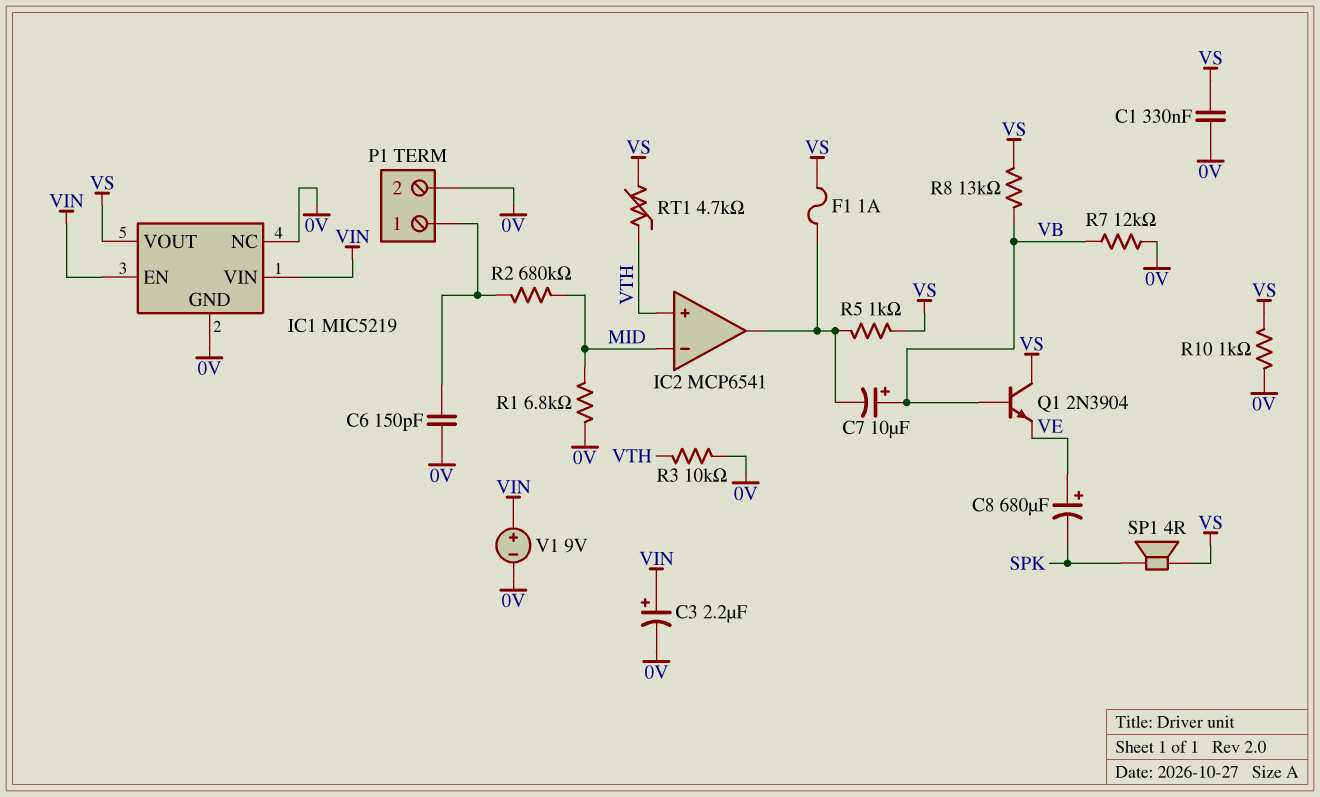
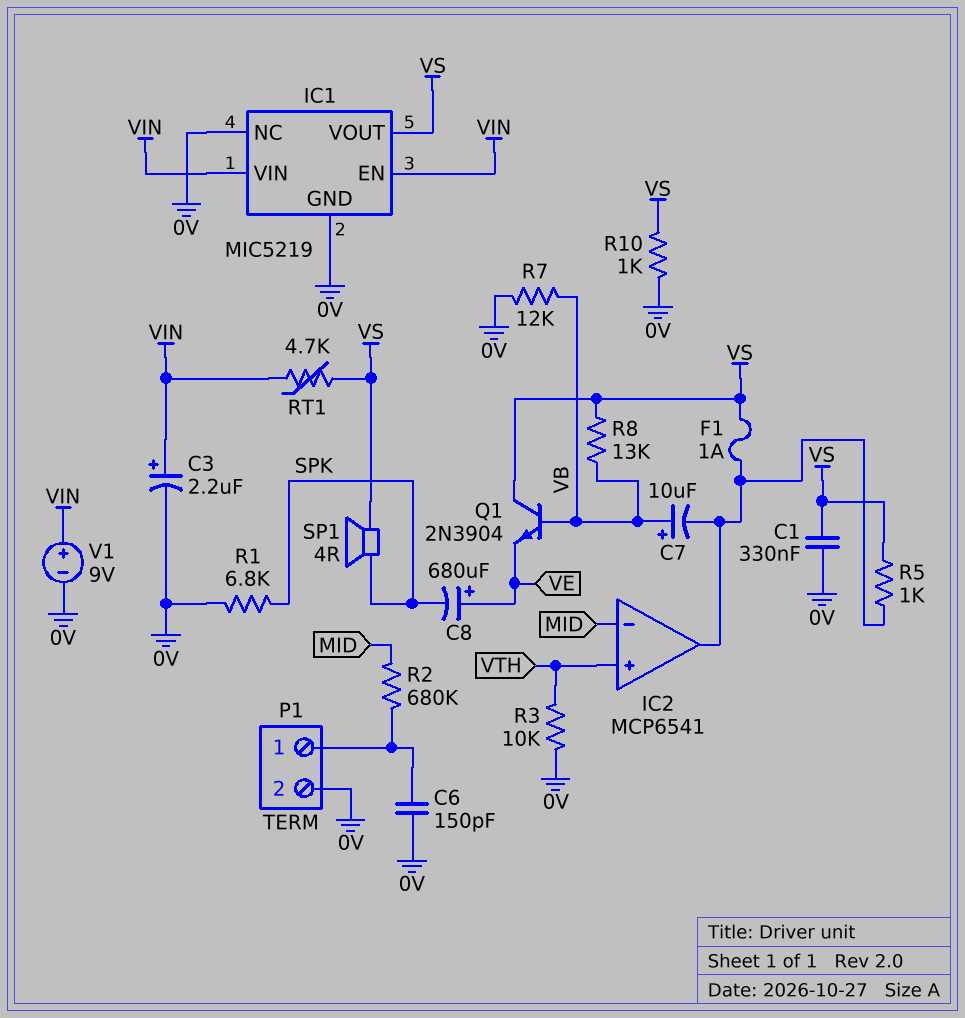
R1: 6.8k (0V, MID) -> 6.8k (0V, SPK)
RT1: 4.7k (VS, VTH) -> 4.7k (VIN, VS)

